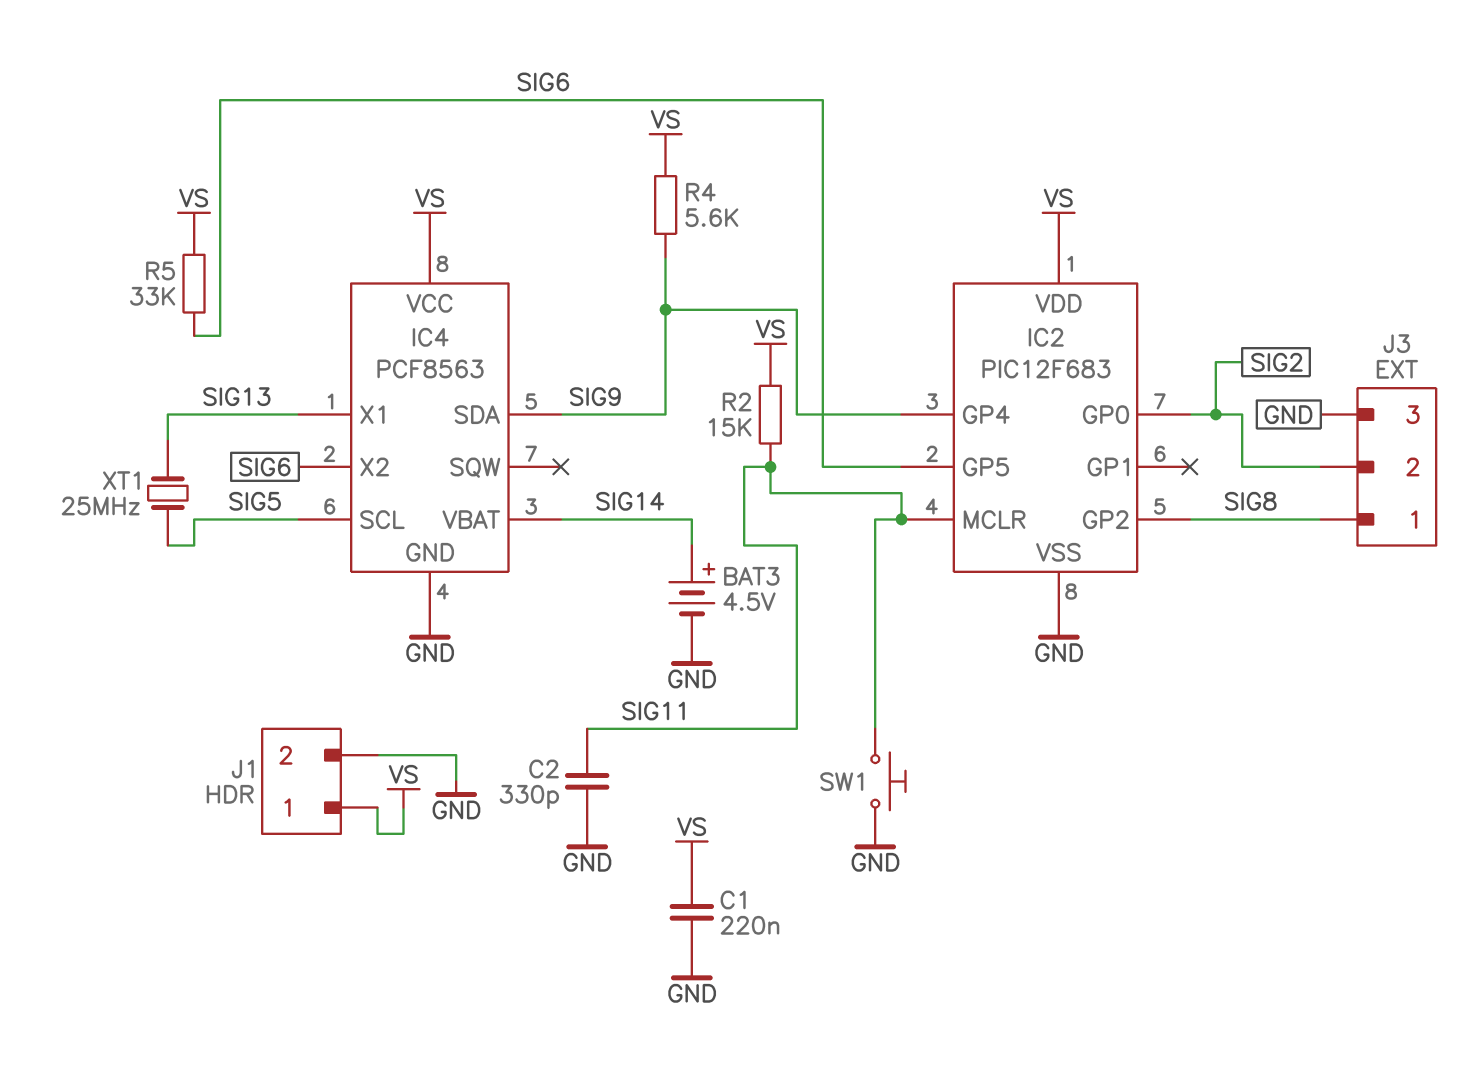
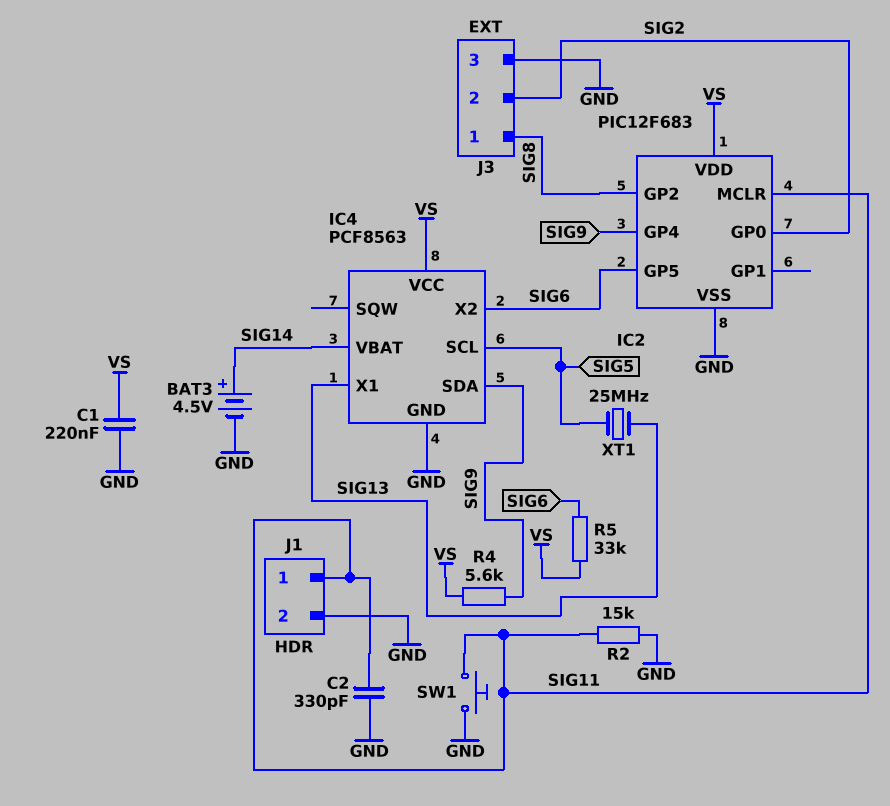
J1 pin 1: VS -> SIG11
R2: 15k (SIG11, VS) -> 15k (GND, SIG11)

